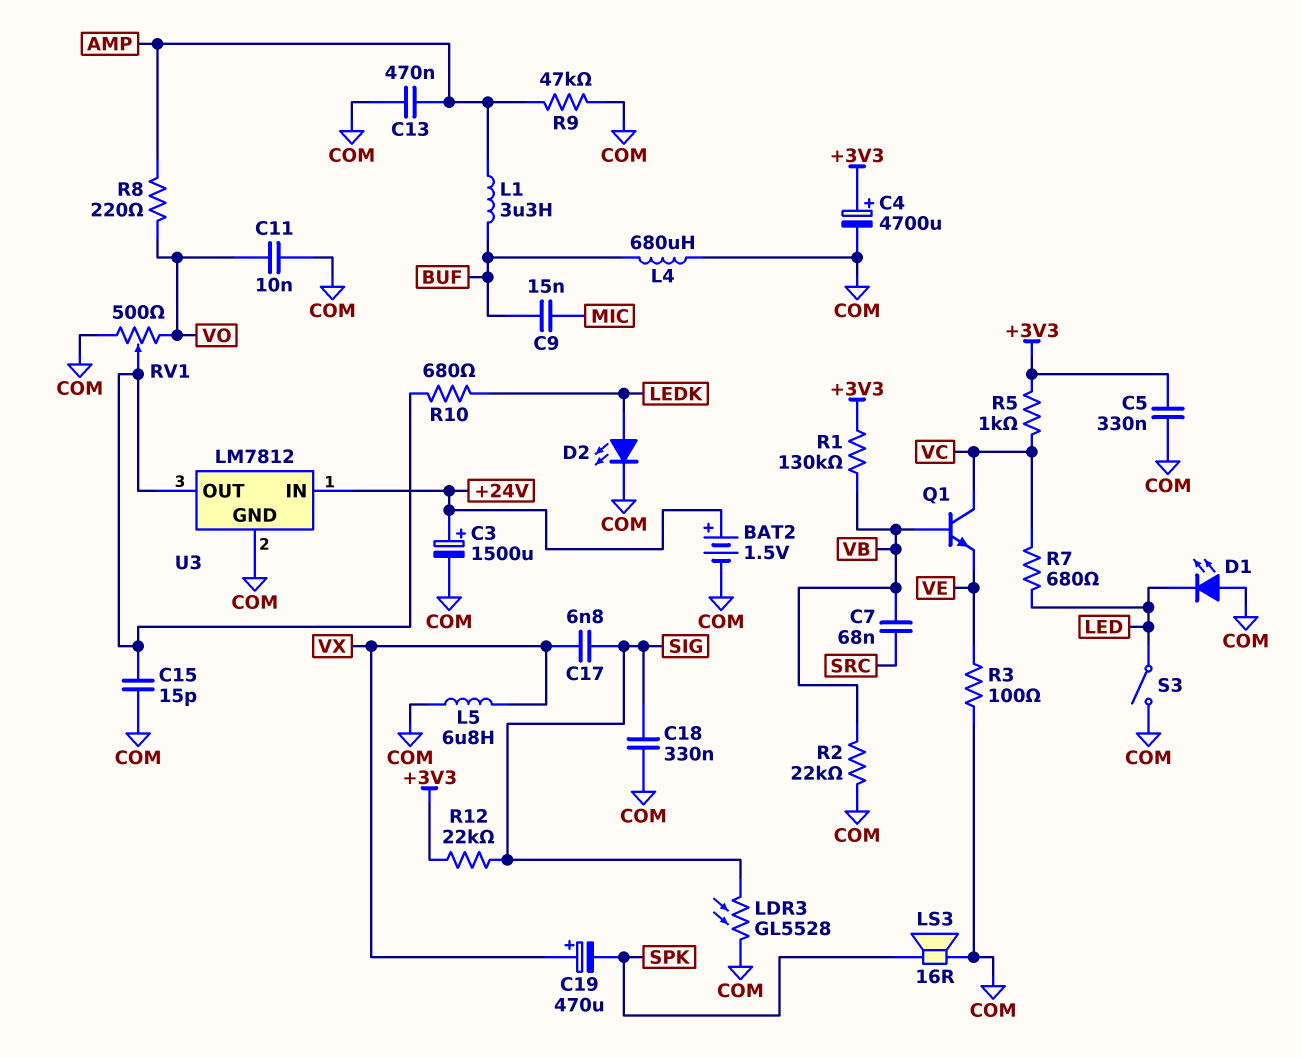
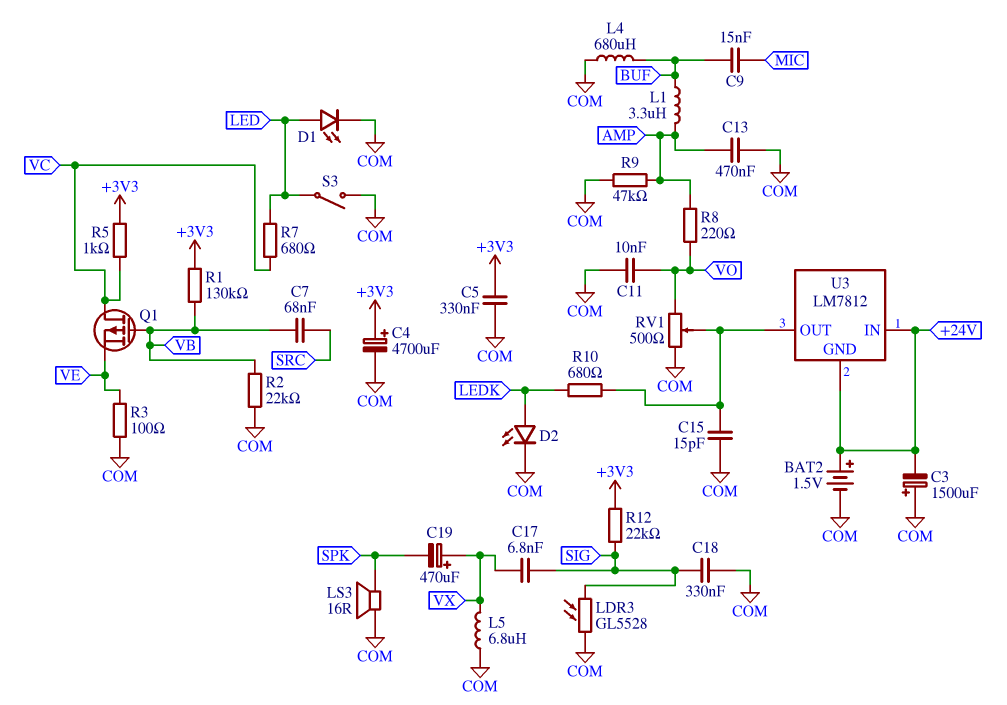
C3: 1500uF (plus +24V, minus COM) -> 1500uF (plus COM, minus +24V)
D1: LED (A COM, K LED) -> LED (A LED, K COM)
Q1: NPN (B VB, C VC, E VE) -> PMOS (G VB, D VC, S VE)
U3 pin GND: COM -> +24V

